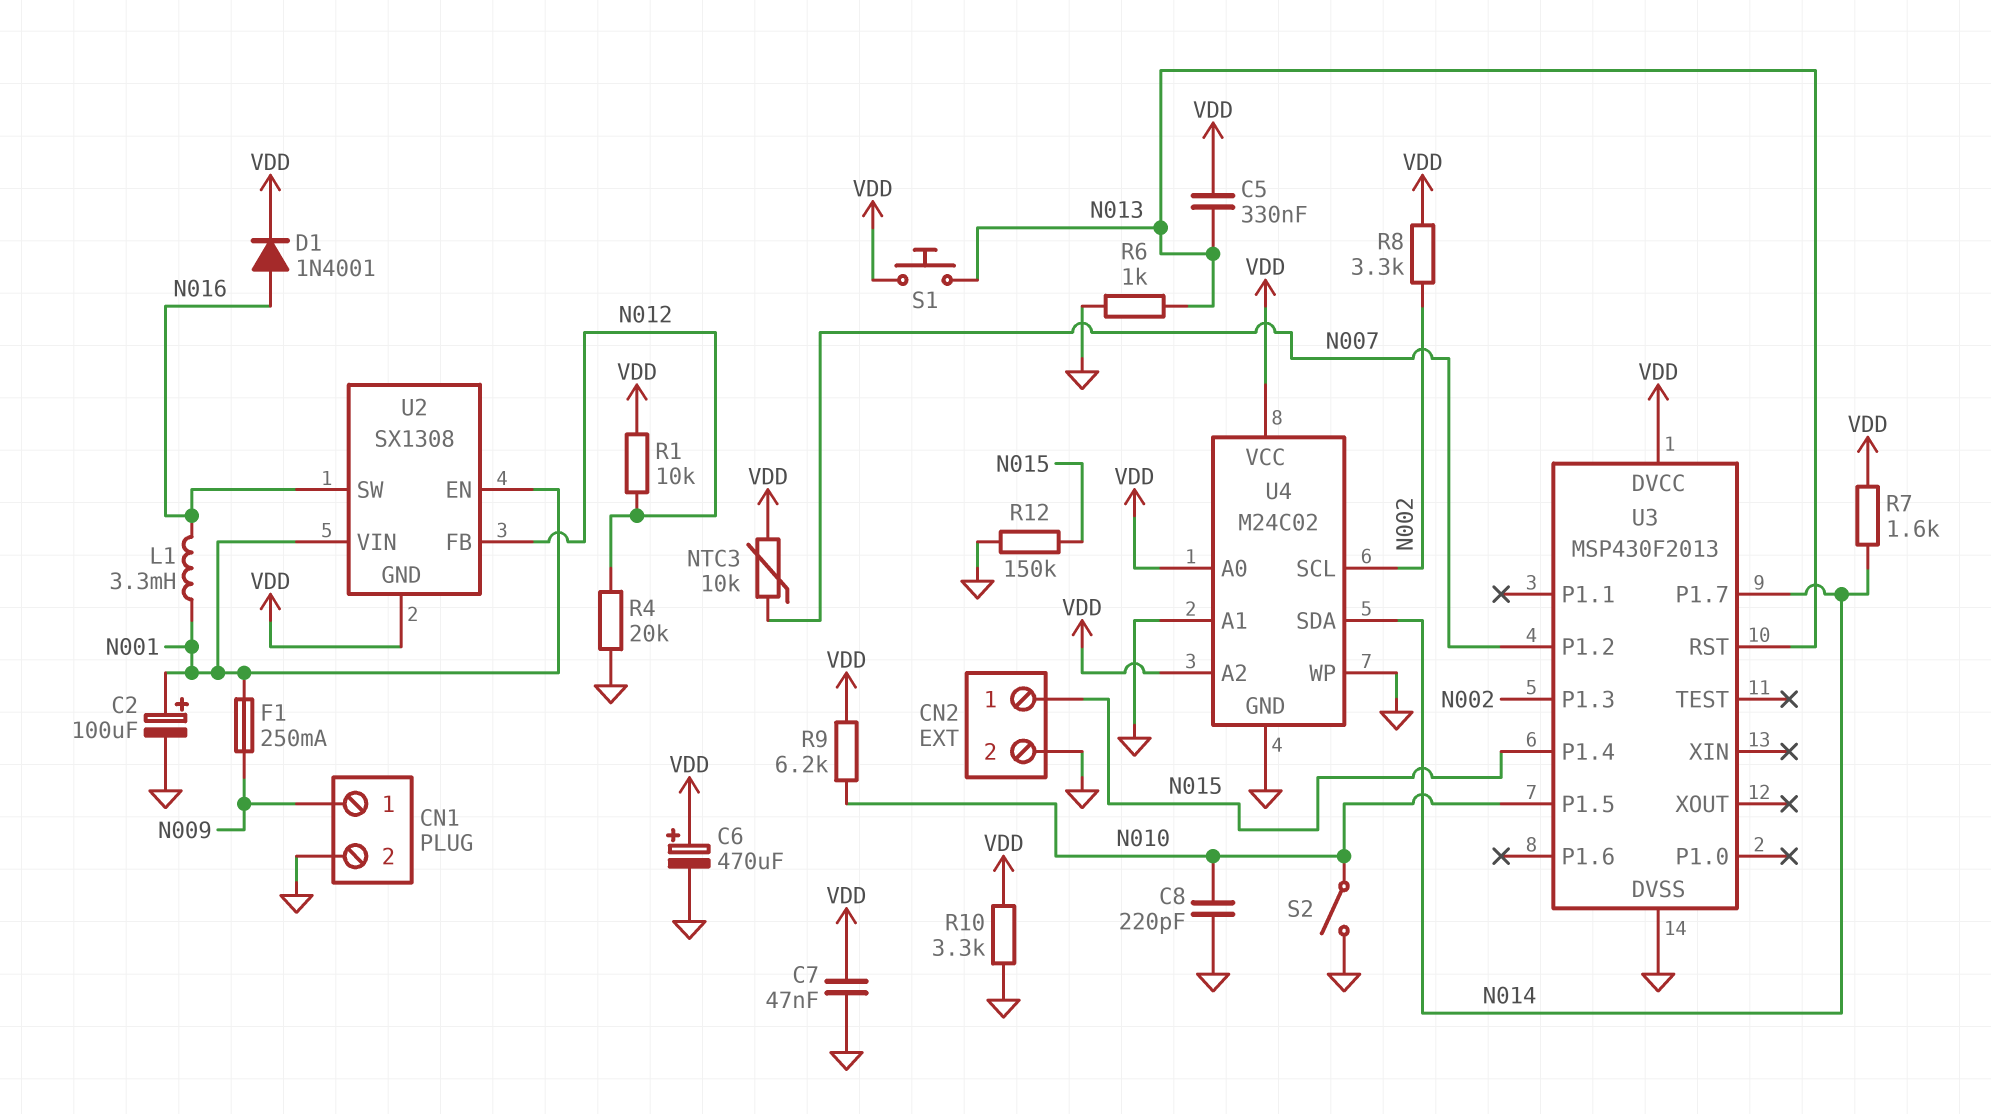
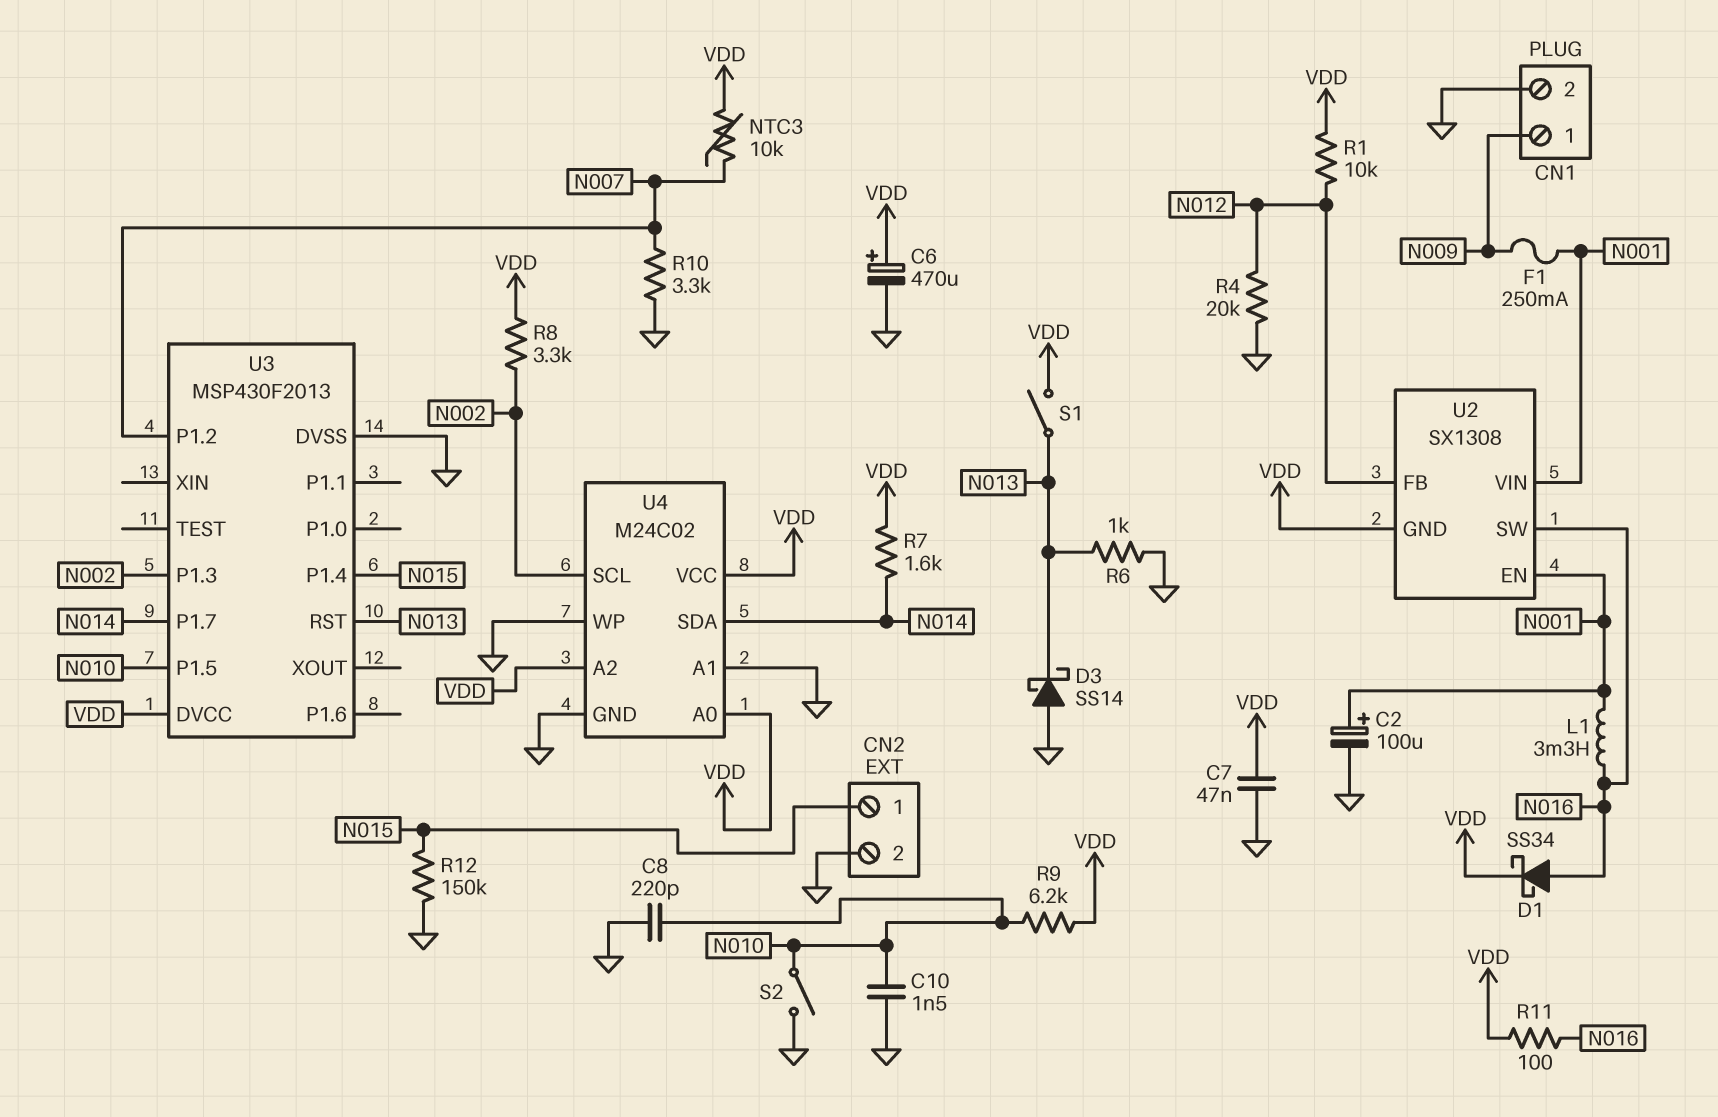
C5: 330nF (N013, VDD) -> none
C10: none -> 1.5nF (GND, N010)
D1: diode 1N4001 (A N016, K VDD) -> schottky SS34 (A N016, K VDD)
D3: none -> schottky SS14 (A GND, K N013)
R10: 3.3k (GND, VDD) -> 3.3k (GND, N007)
R11: none -> 100 (N016, VDD)
S1: button (N013, VDD) -> switch (N013, VDD)

